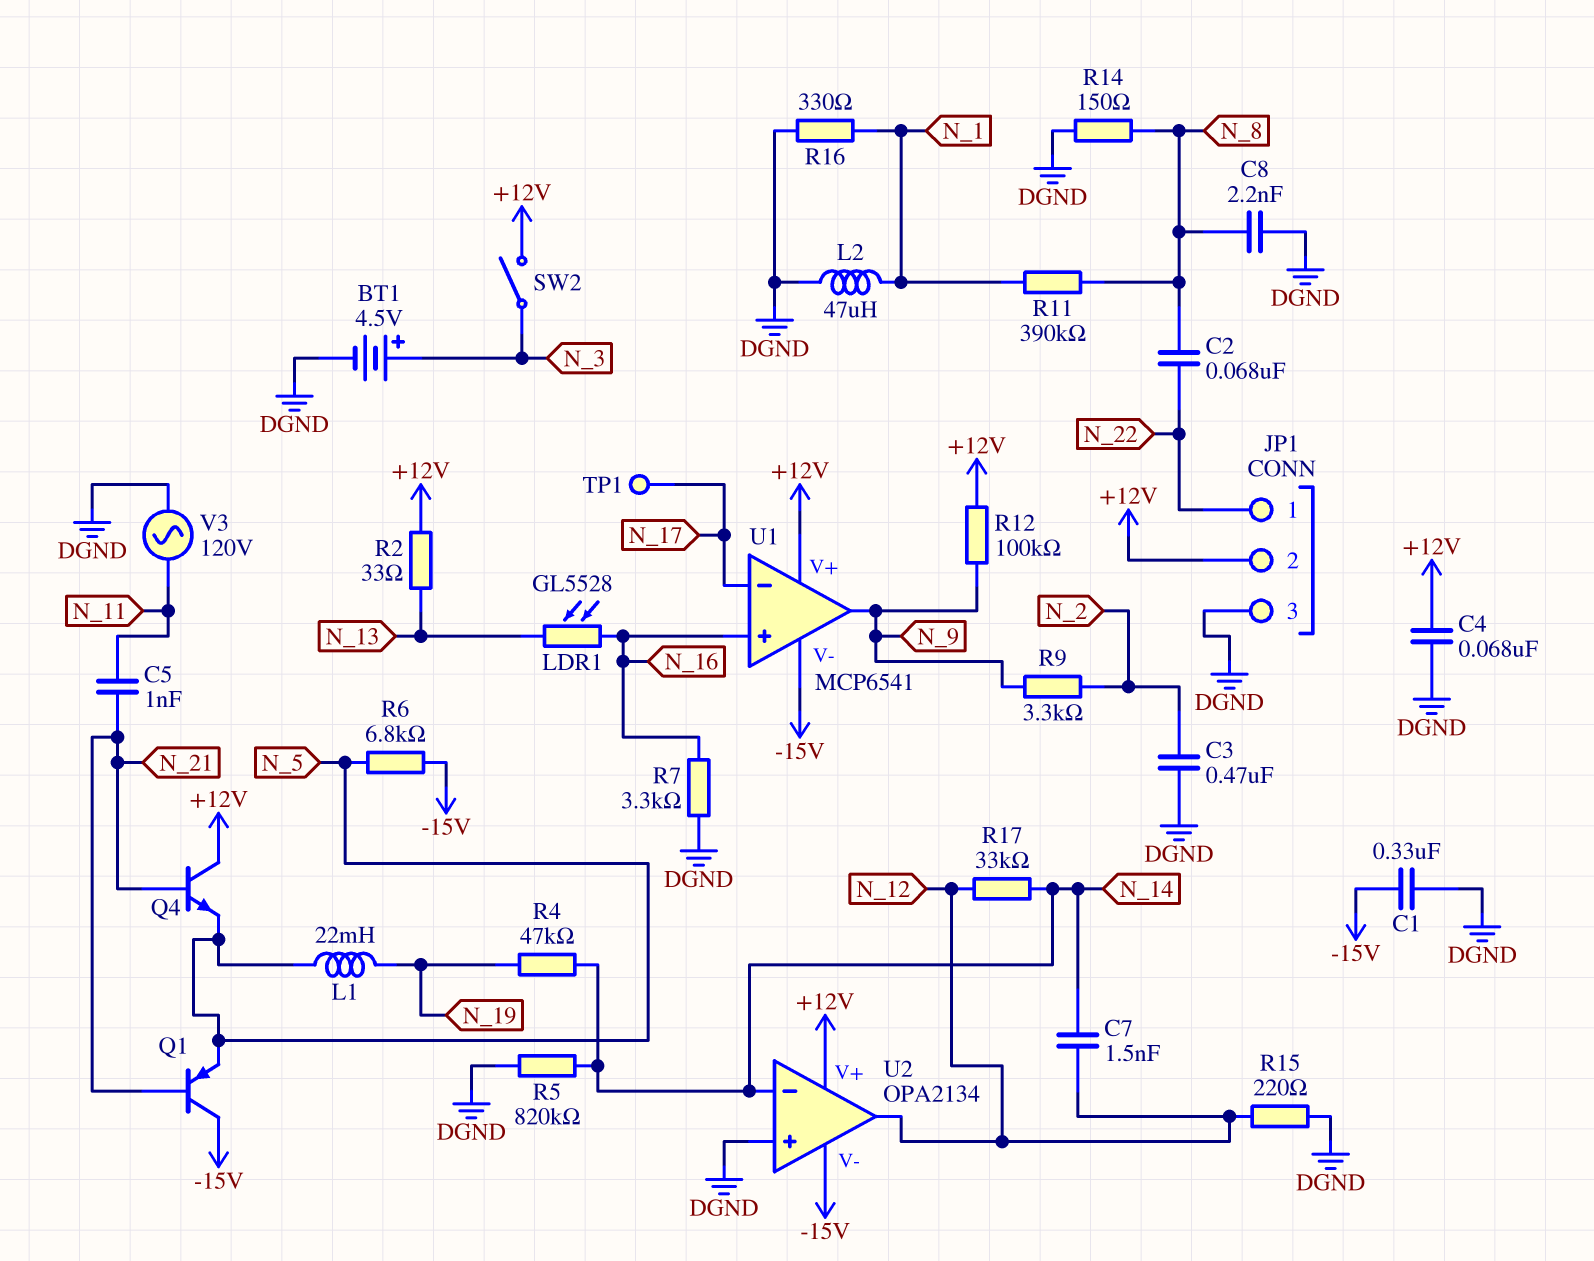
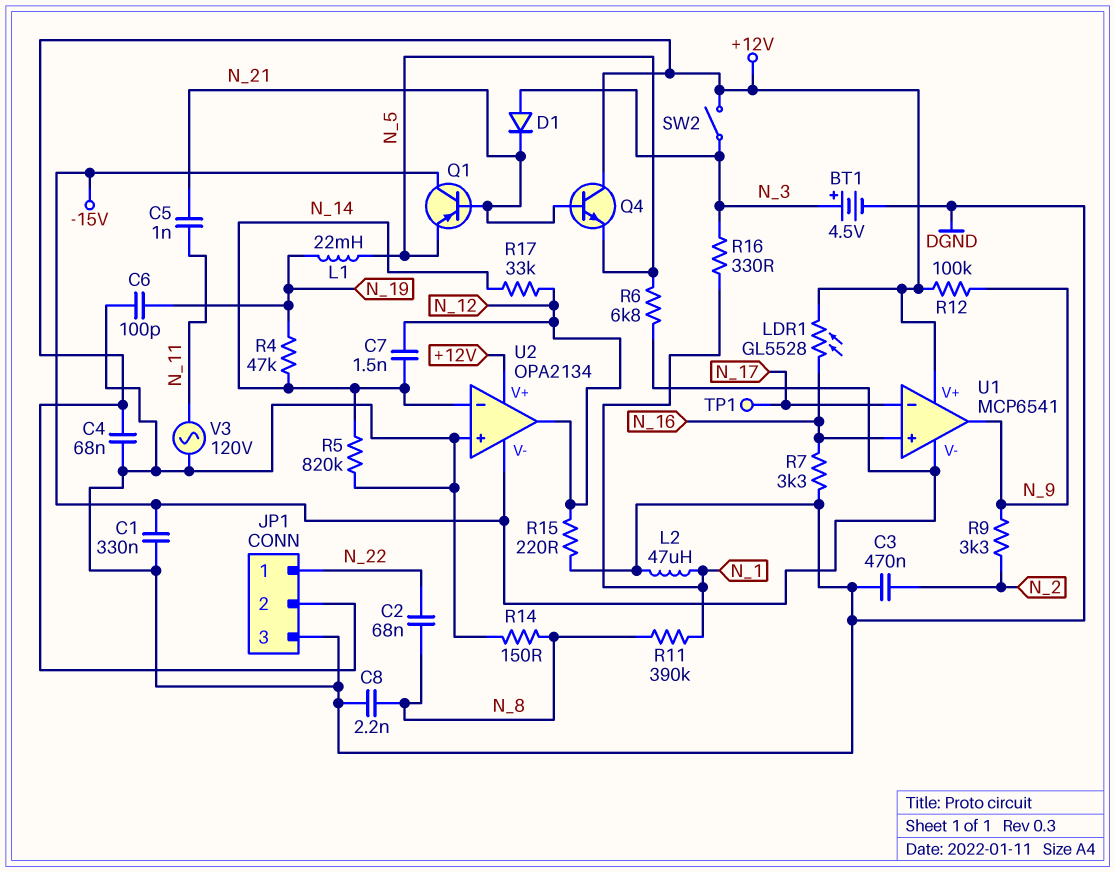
C6: none -> 100pF (DGND, N_19)
D1: none -> diode (A N_3, K N_21)
LDR1: GL5528 (N_13, N_16) -> GL5528 (+12V, N_16)
R2: 33 (+12V, N_13) -> none
R16: 330 (DGND, N_1) -> 330 (N_1, N_3)

